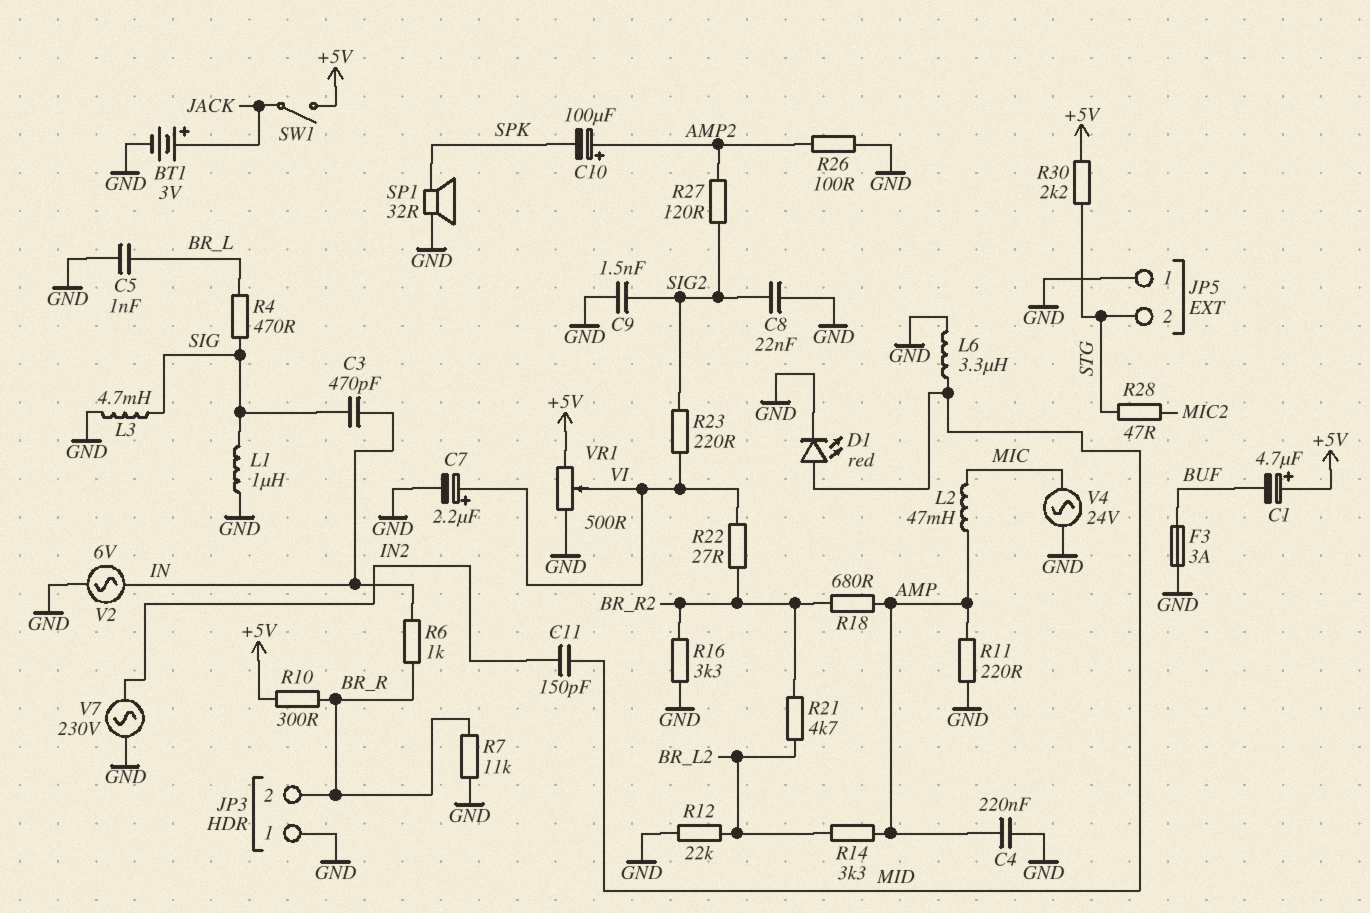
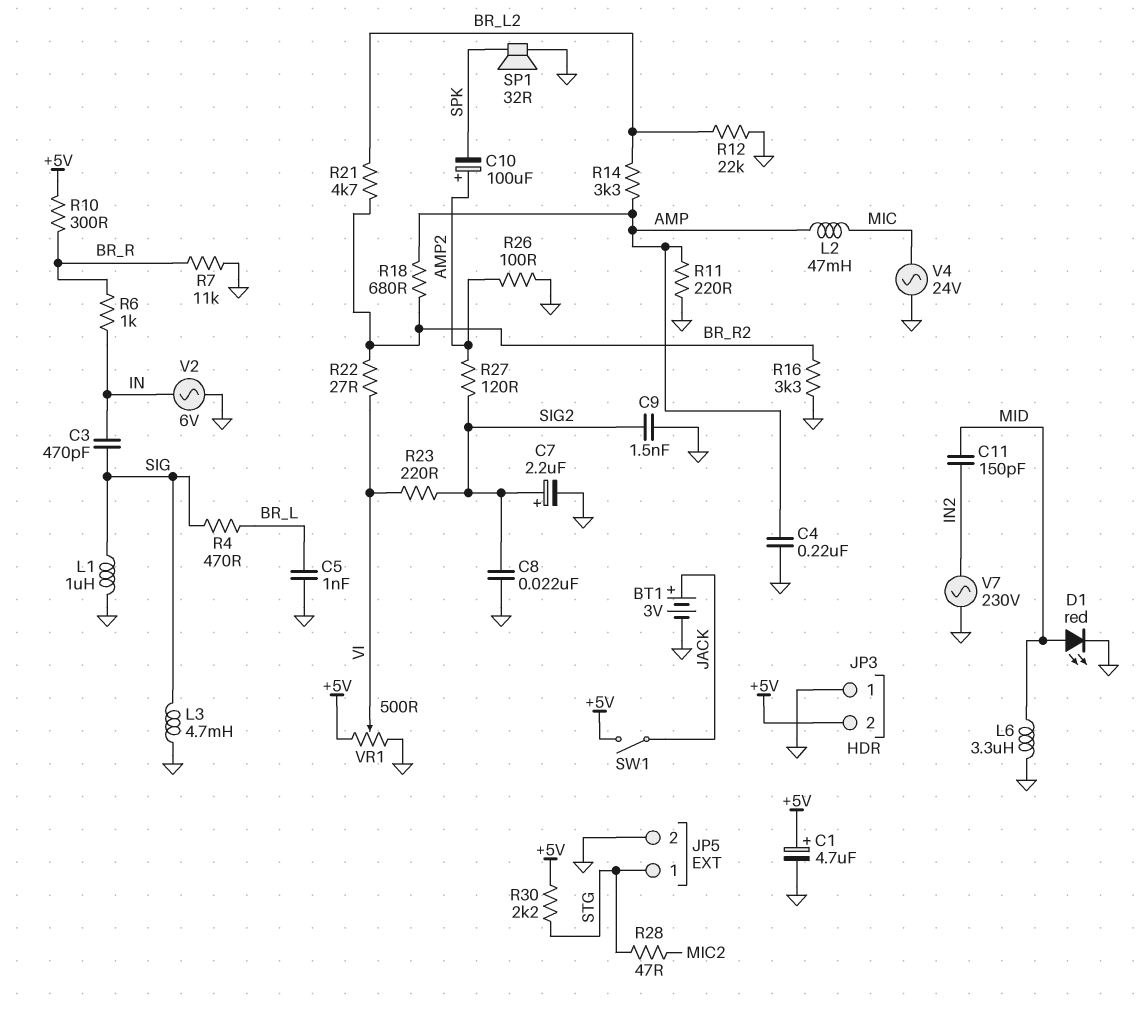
C1: 4.7uF (plus +5V, minus BUF) -> 4.7uF (plus +5V, minus GND)
C7: 2.2uF (plus VI, minus GND) -> 2.2uF (plus SIG2, minus GND)
F3: 3A (BUF, GND) -> none
JP3 pin 2: BR_R -> +5V
JP5 pin 1: GND -> STG
JP5 pin 2: STG -> GND

